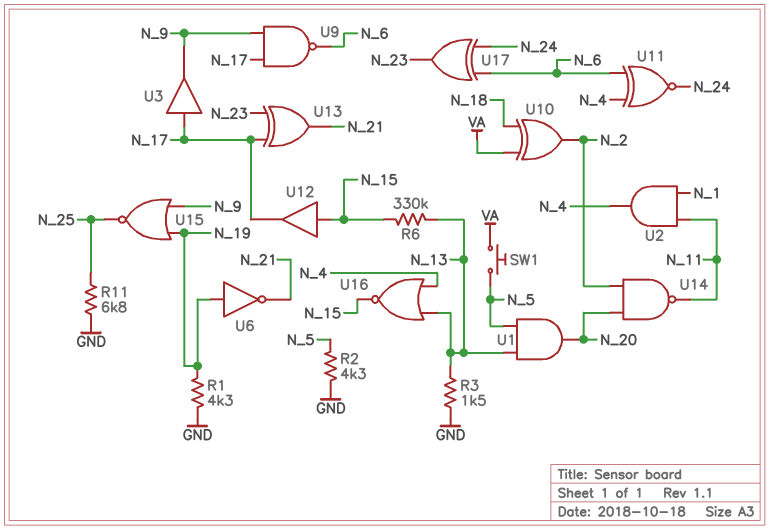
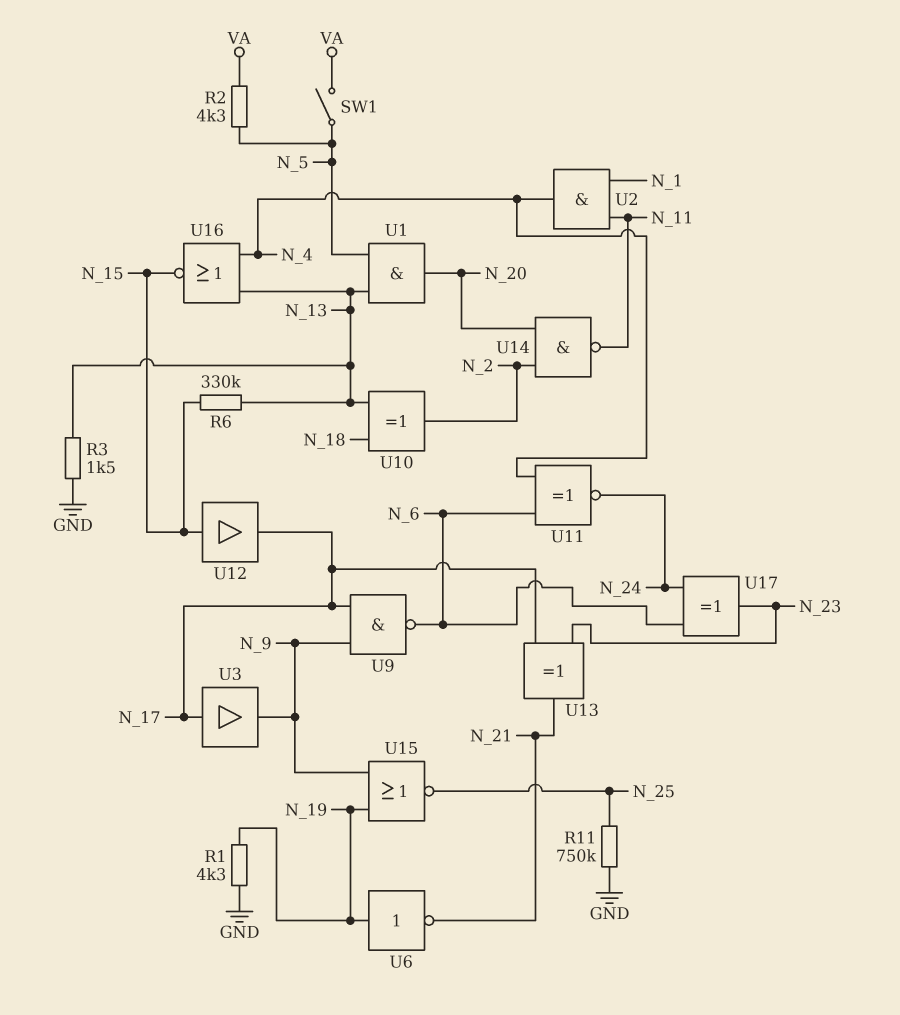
R2: 4.3k (GND, N_5) -> 4.3k (N_5, VA)
R11: 6.8k (GND, N_25) -> 750k (GND, N_25)
SW1: button (N_5, VA) -> switch (N_5, VA)
U10: XOR (in N_18, in VA, out N_2) -> XOR (in N_13, in N_18, out N_2)

